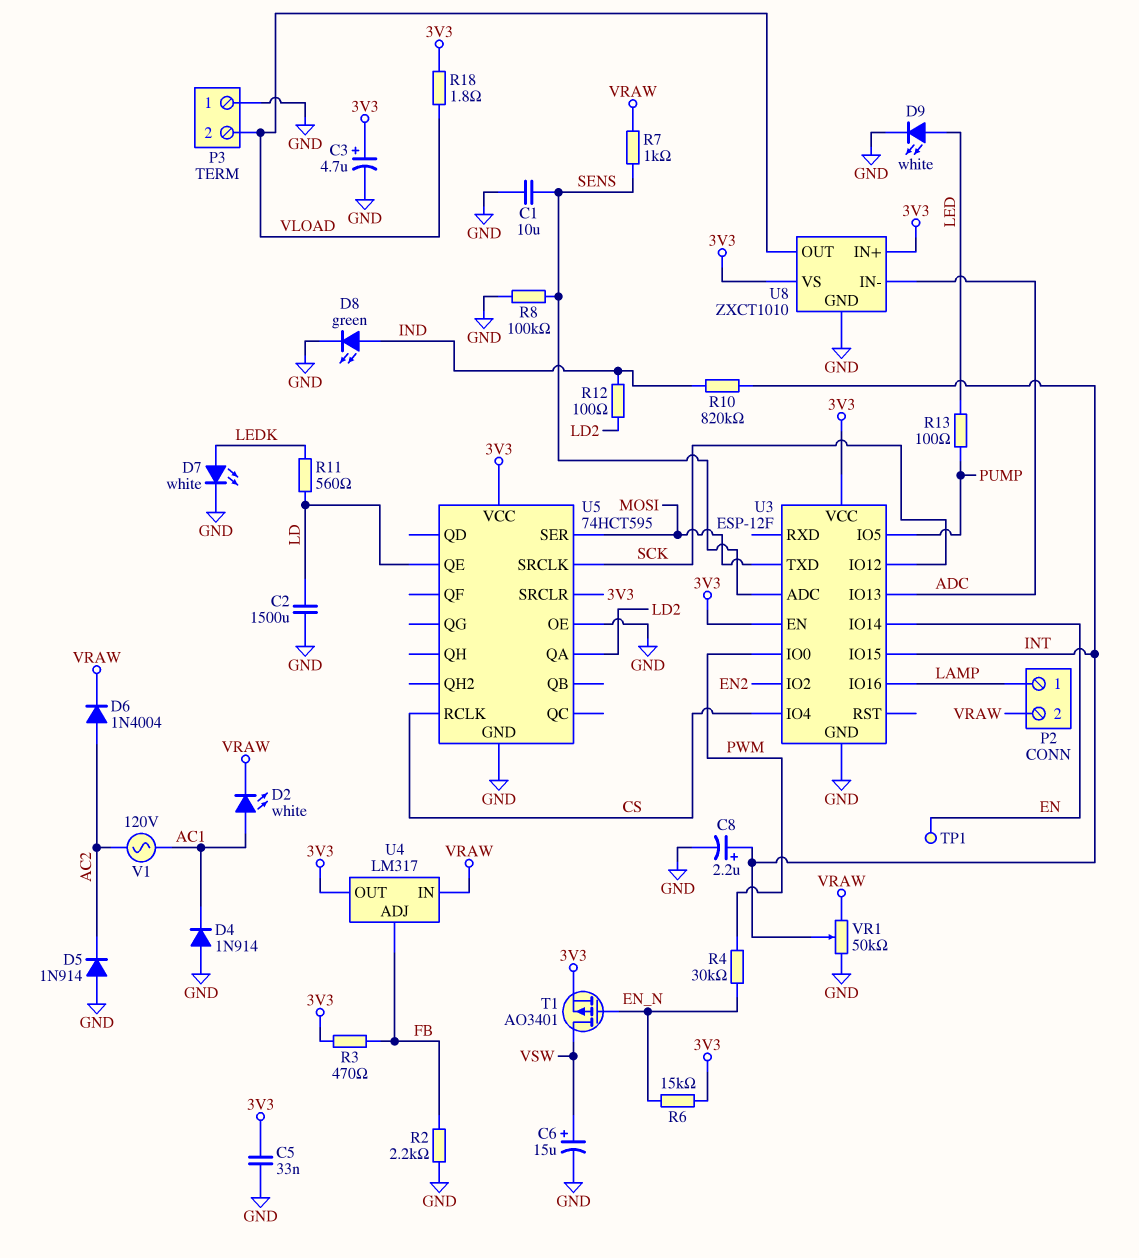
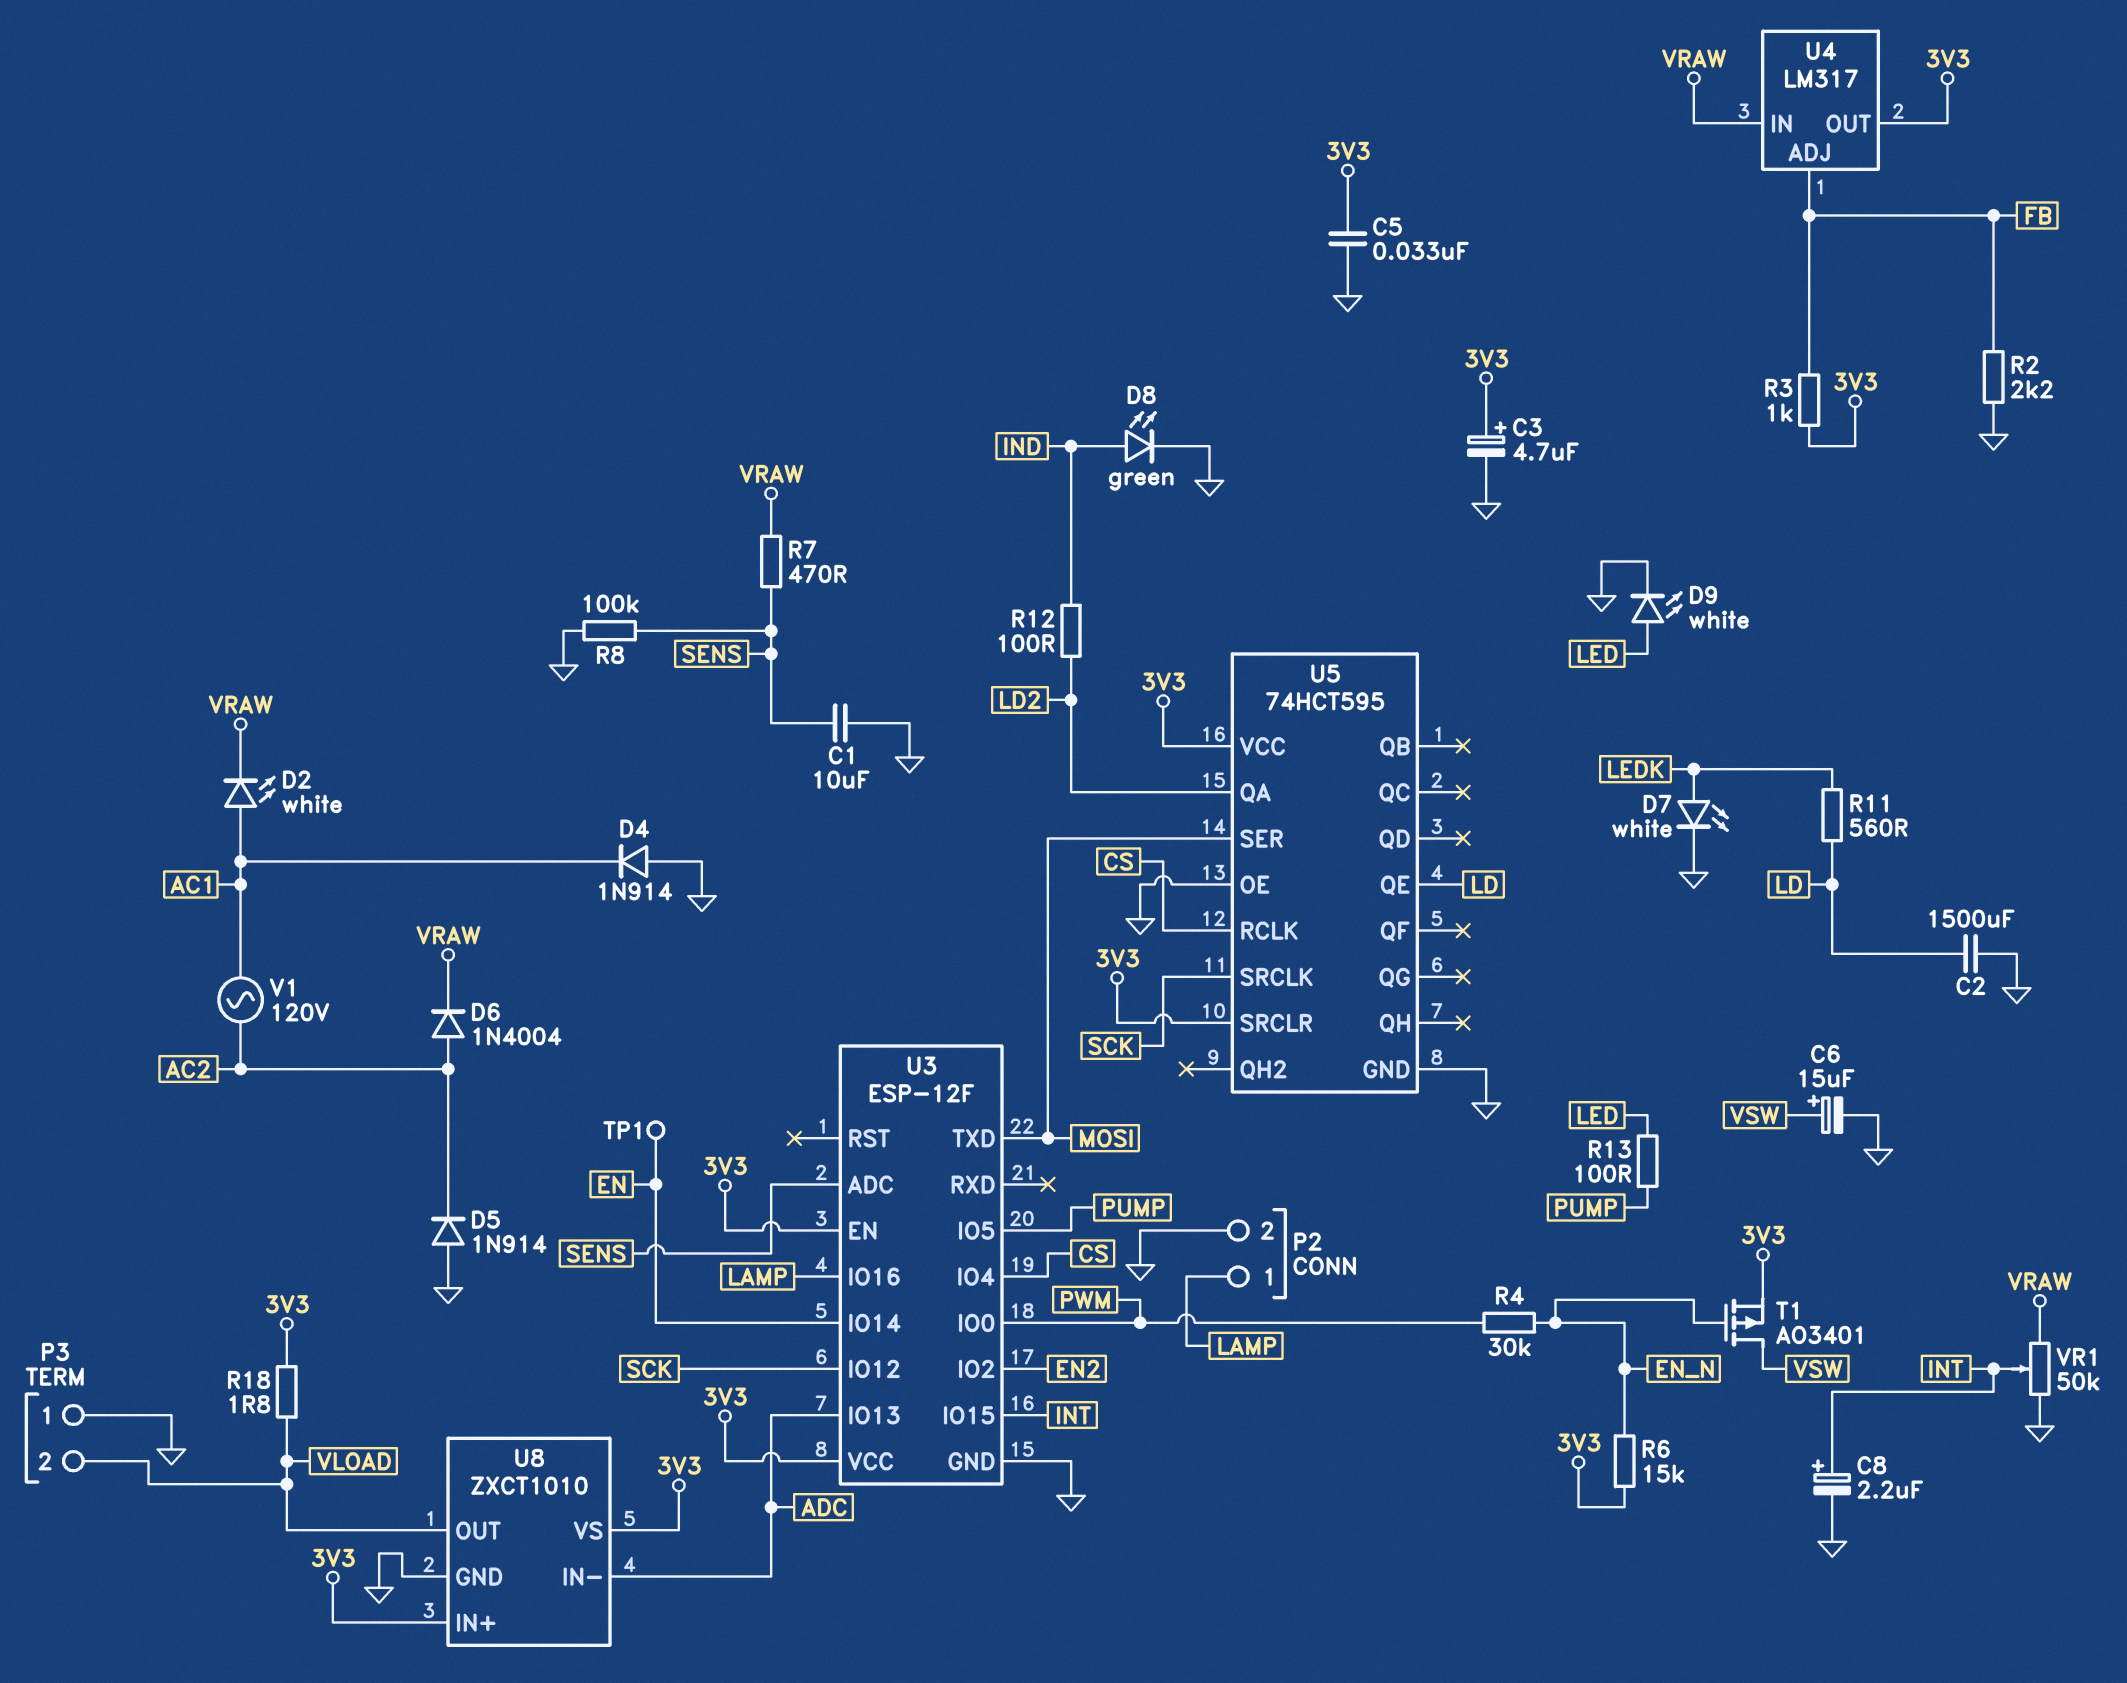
P2 pin 2: VRAW -> GND
R3: 470 (3V3, FB) -> 1k (3V3, FB)
R7: 1k (SENS, VRAW) -> 470 (SENS, VRAW)
R10: 820k (IND, INT) -> none

